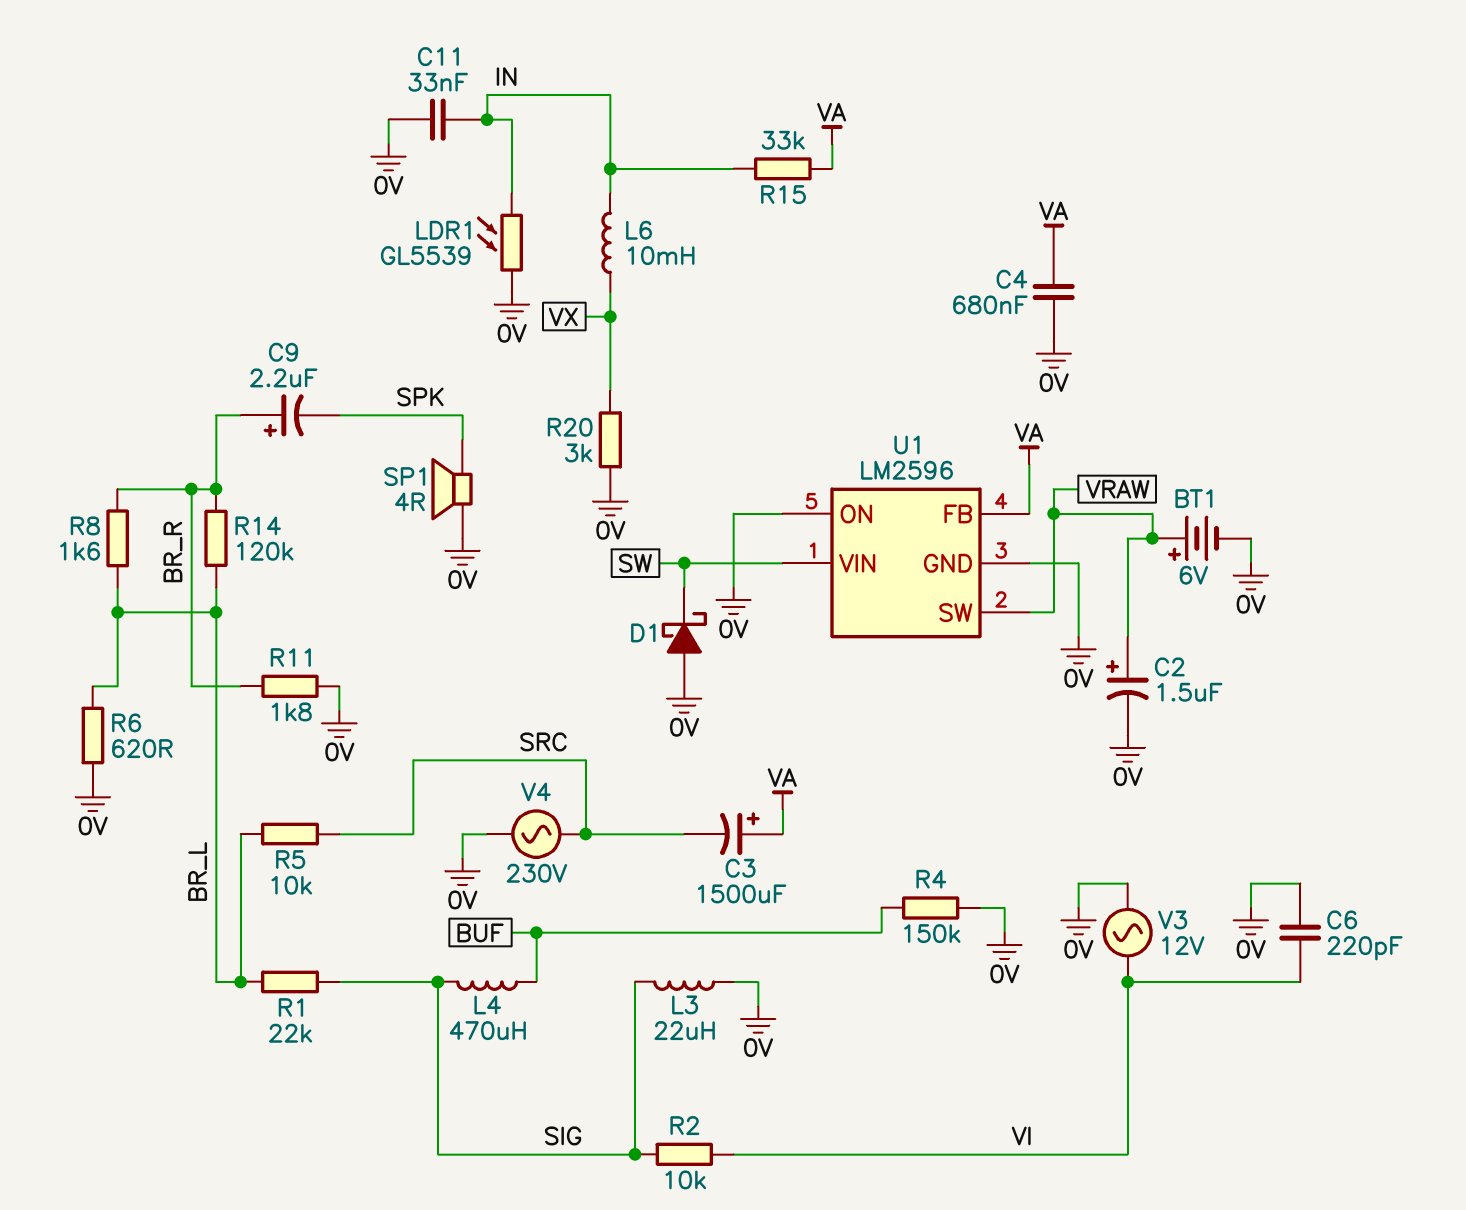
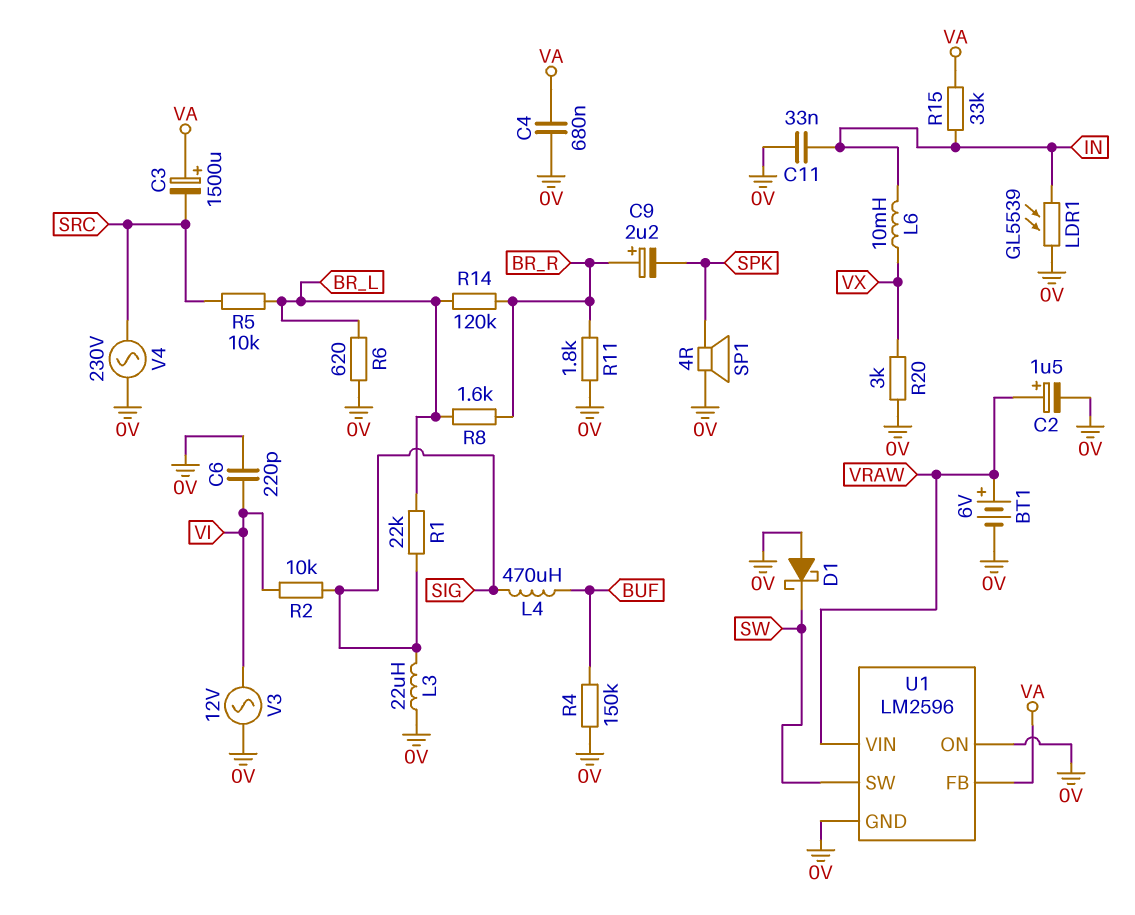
U1 pin SW: VRAW -> SW
U1 pin VIN: SW -> VRAW

